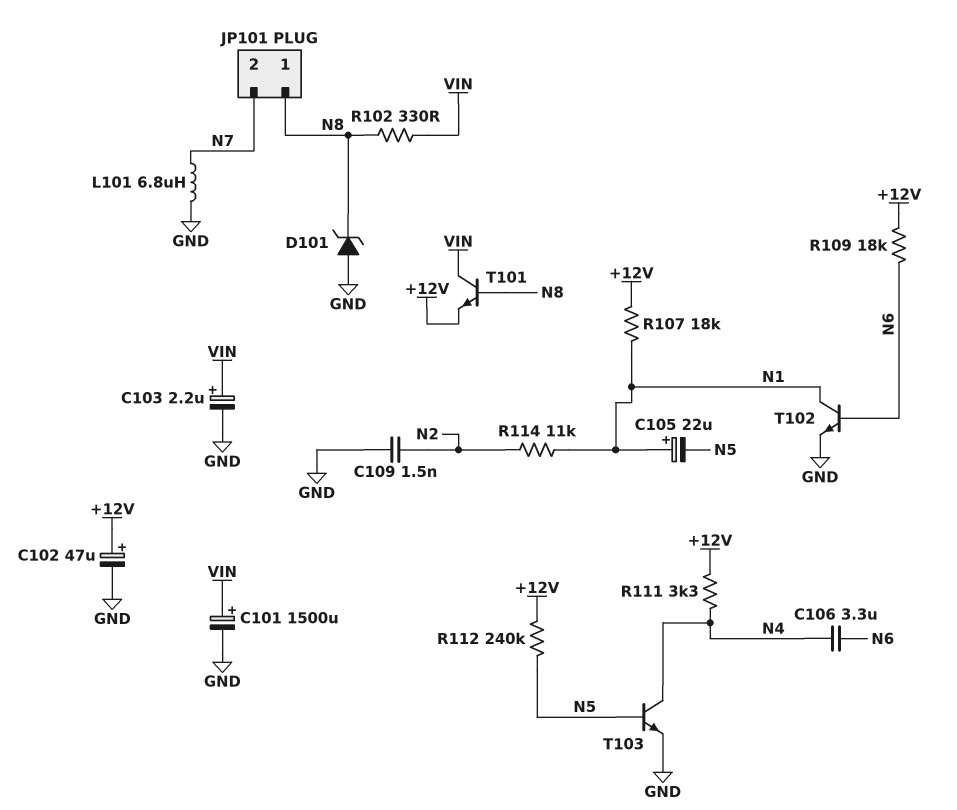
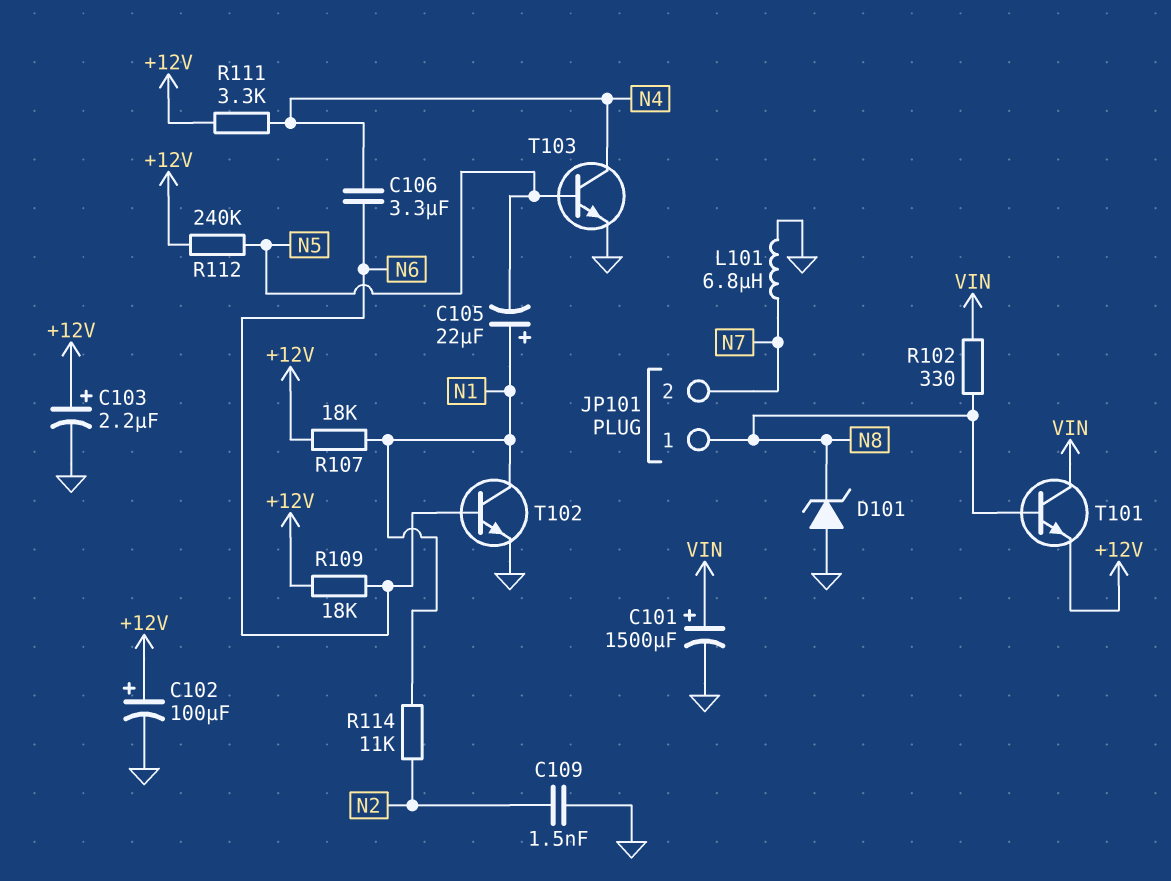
C102: 47uF (plus +12V, minus GND) -> 100uF (plus +12V, minus GND)
C103: 2.2uF (plus VIN, minus GND) -> 2.2uF (plus +12V, minus GND)

